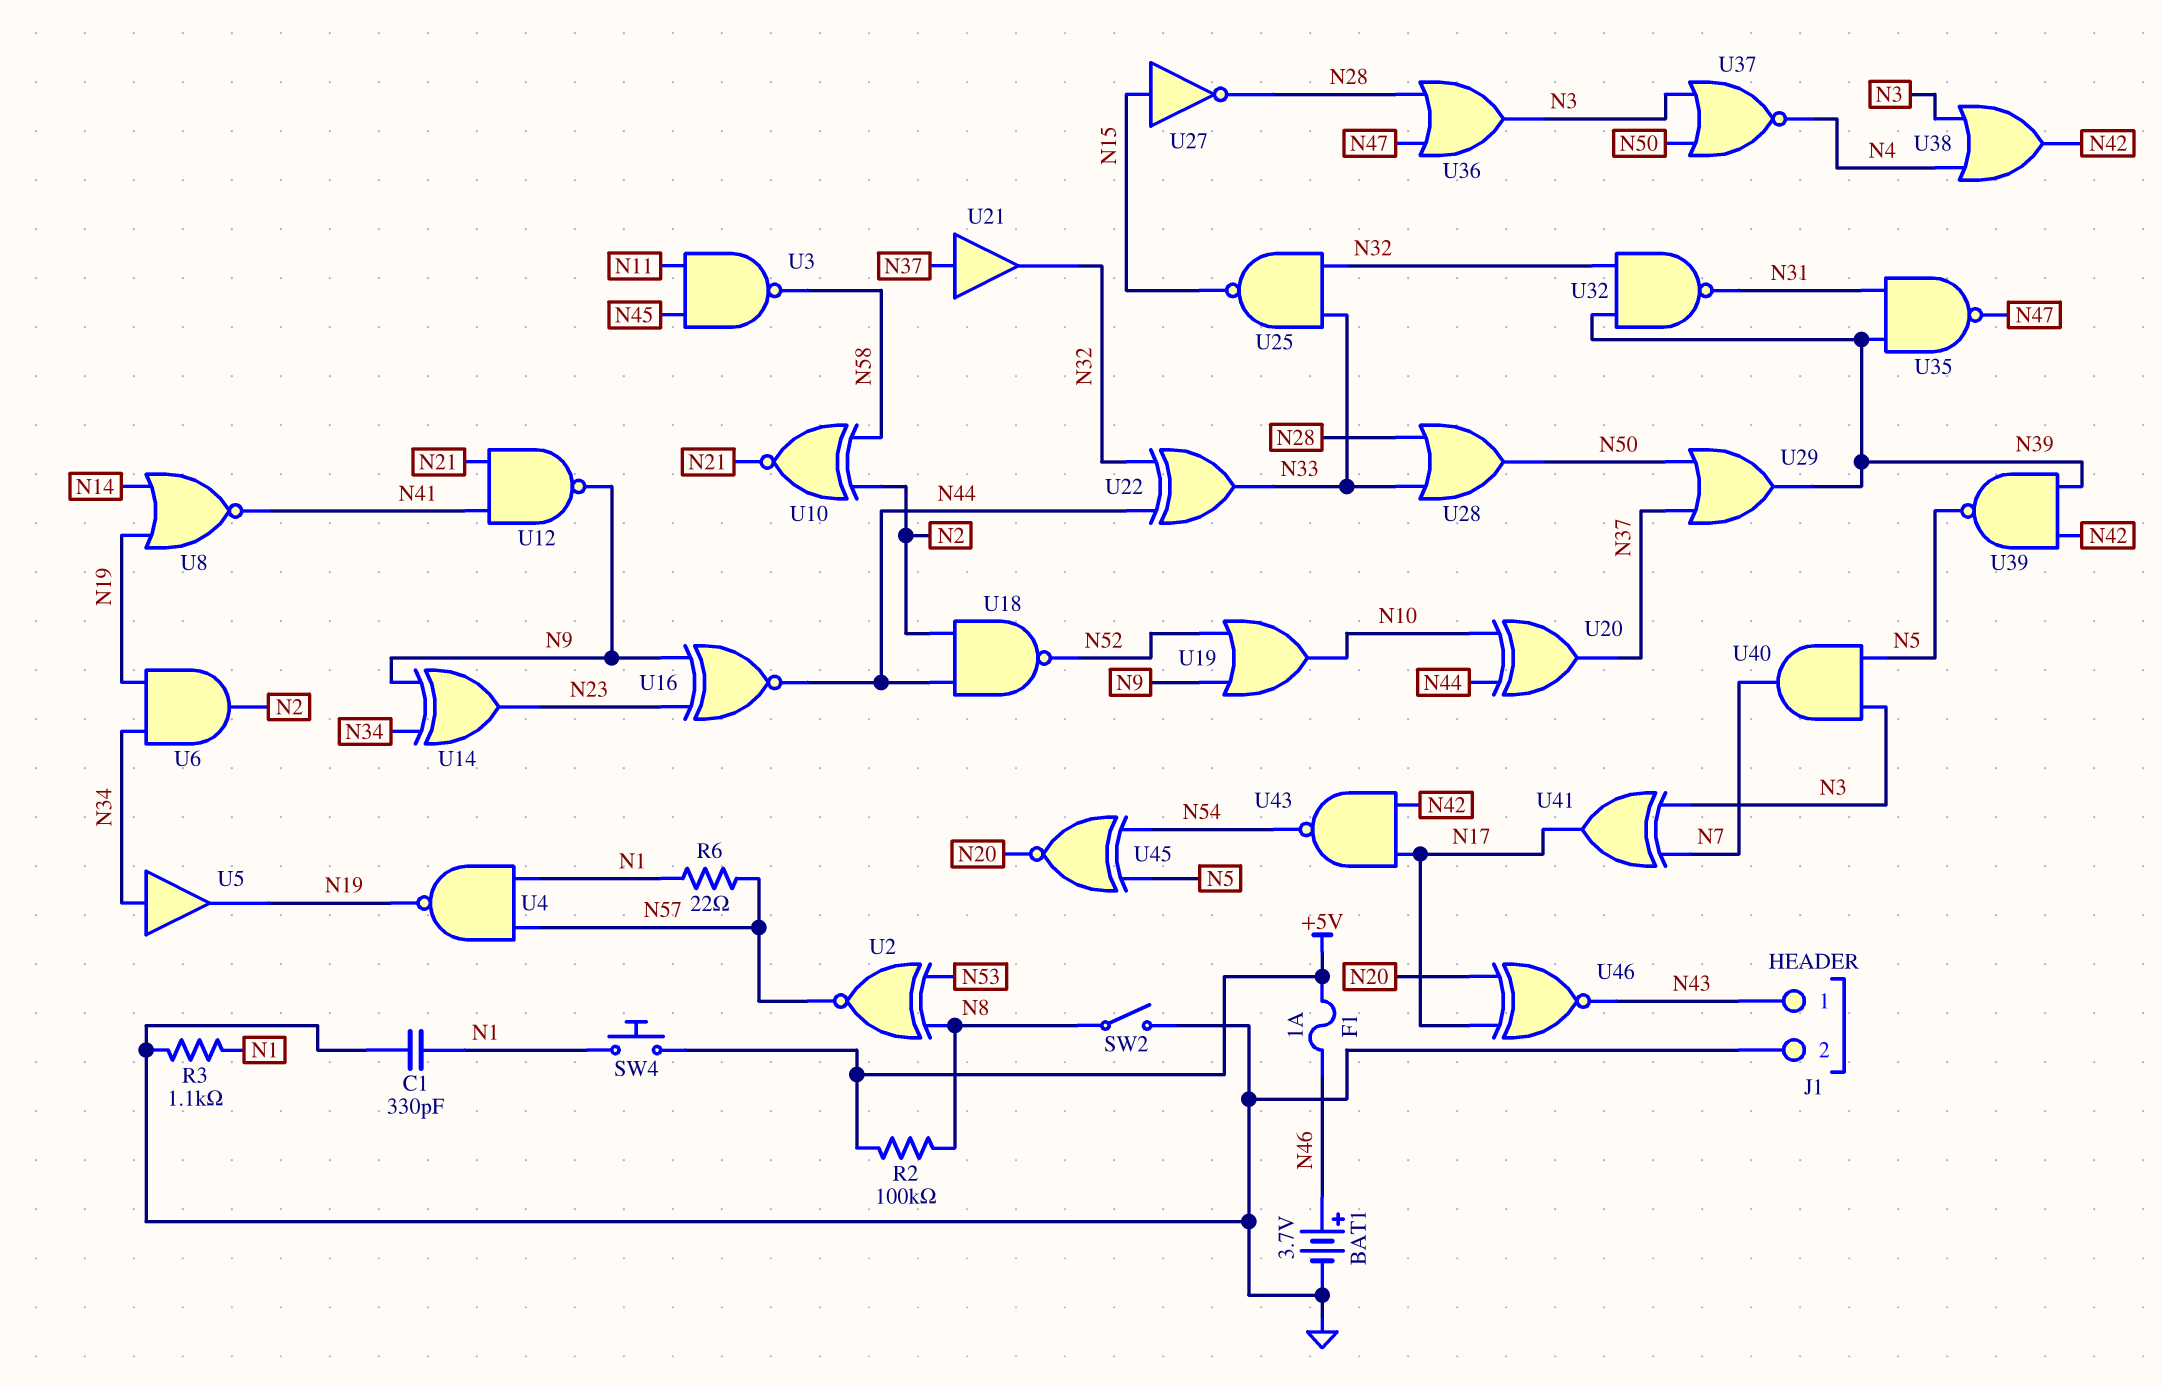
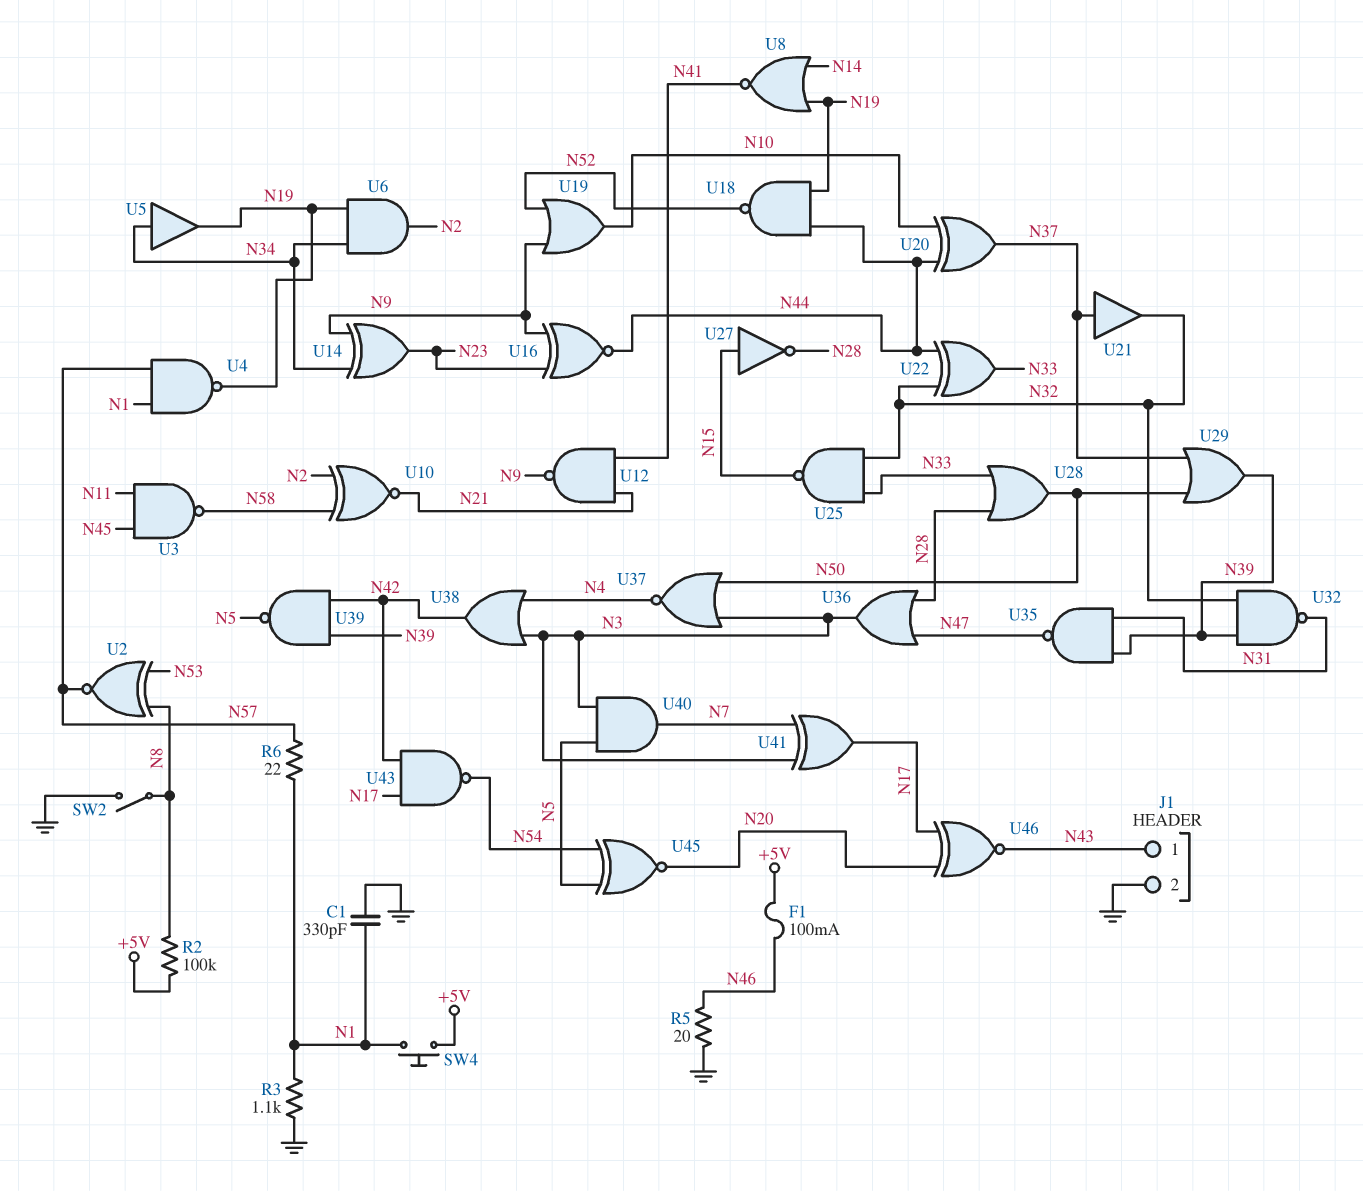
BAT1: 3.7V (plus N46, minus GND) -> none
F1: 1A (+5V, N46) -> 100mA (+5V, N46)
R5: none -> 20 (GND, N46)
U18: NAND (in N2, in N44, out N52) -> NAND (in N19, in N44, out N52)

